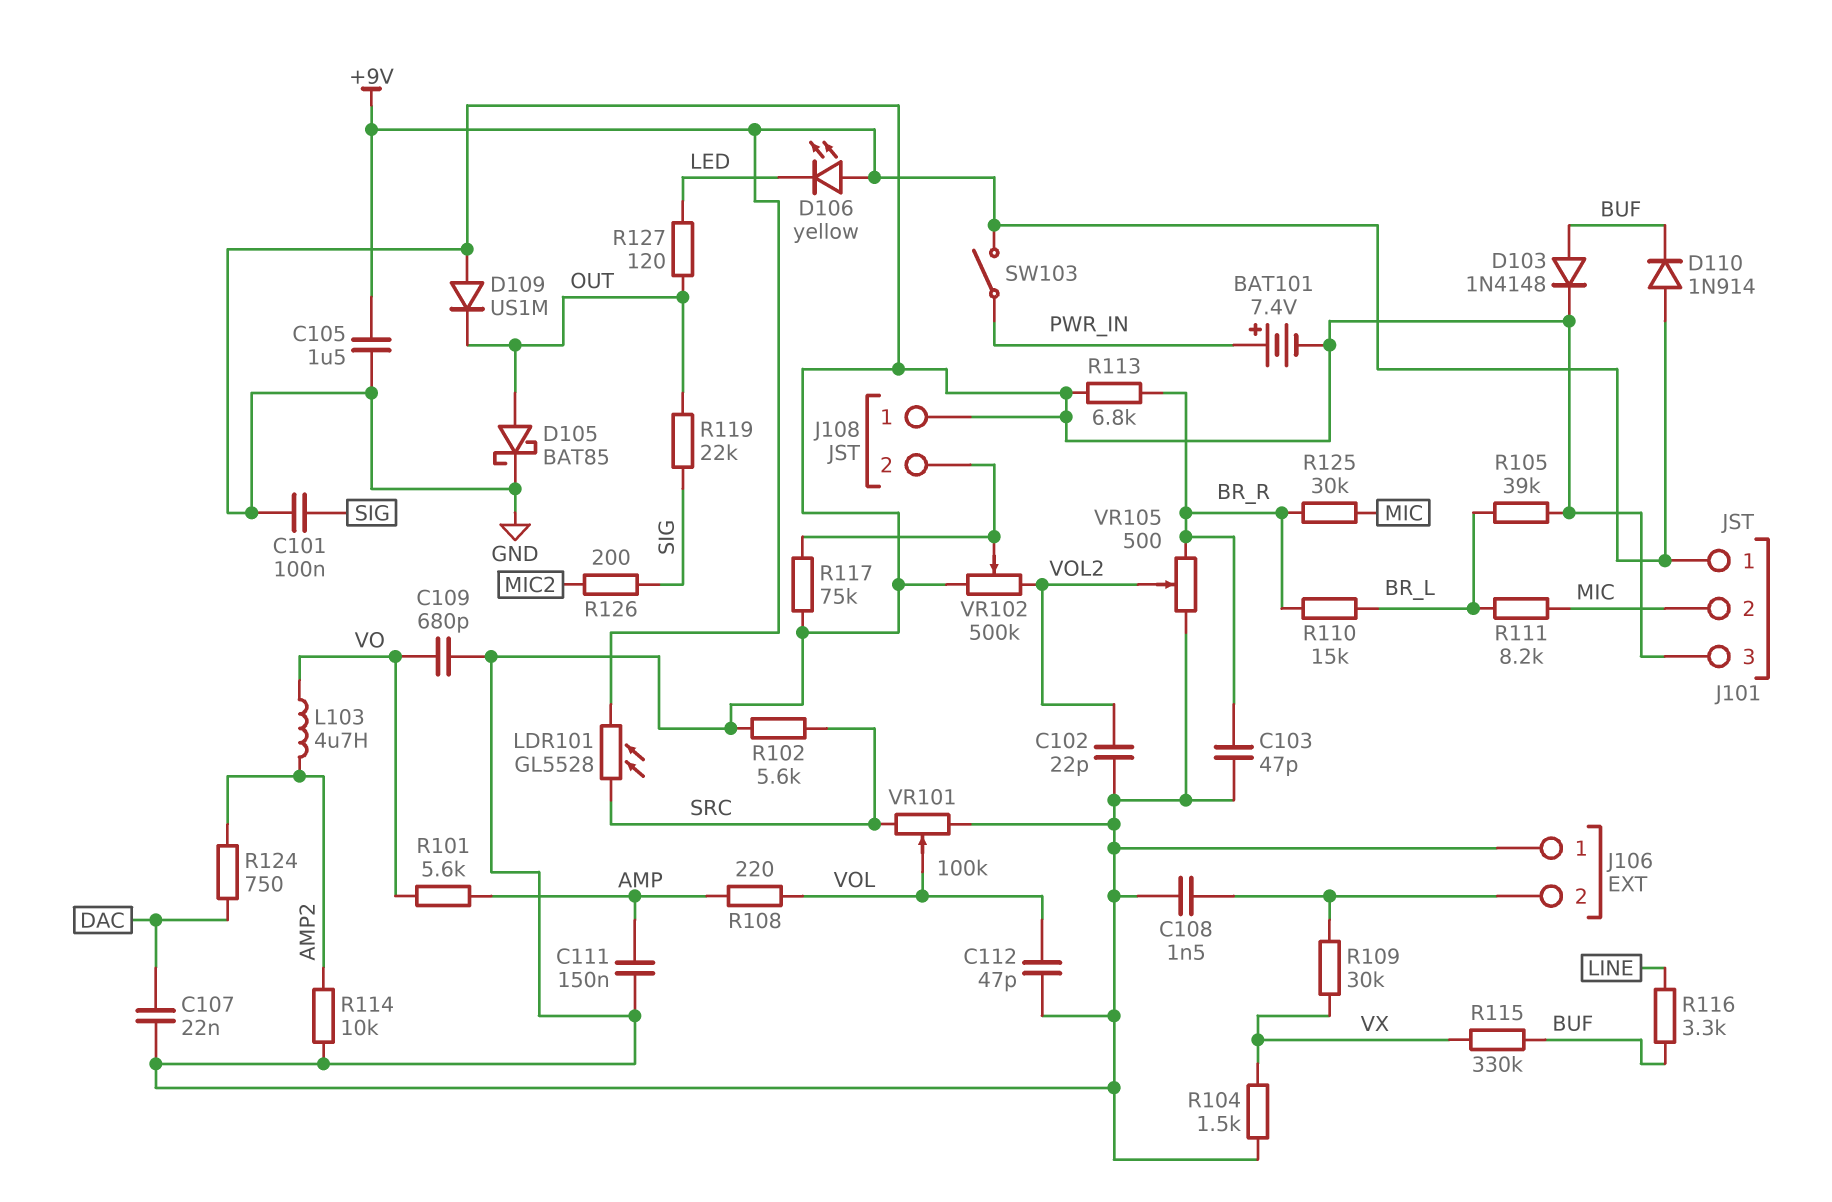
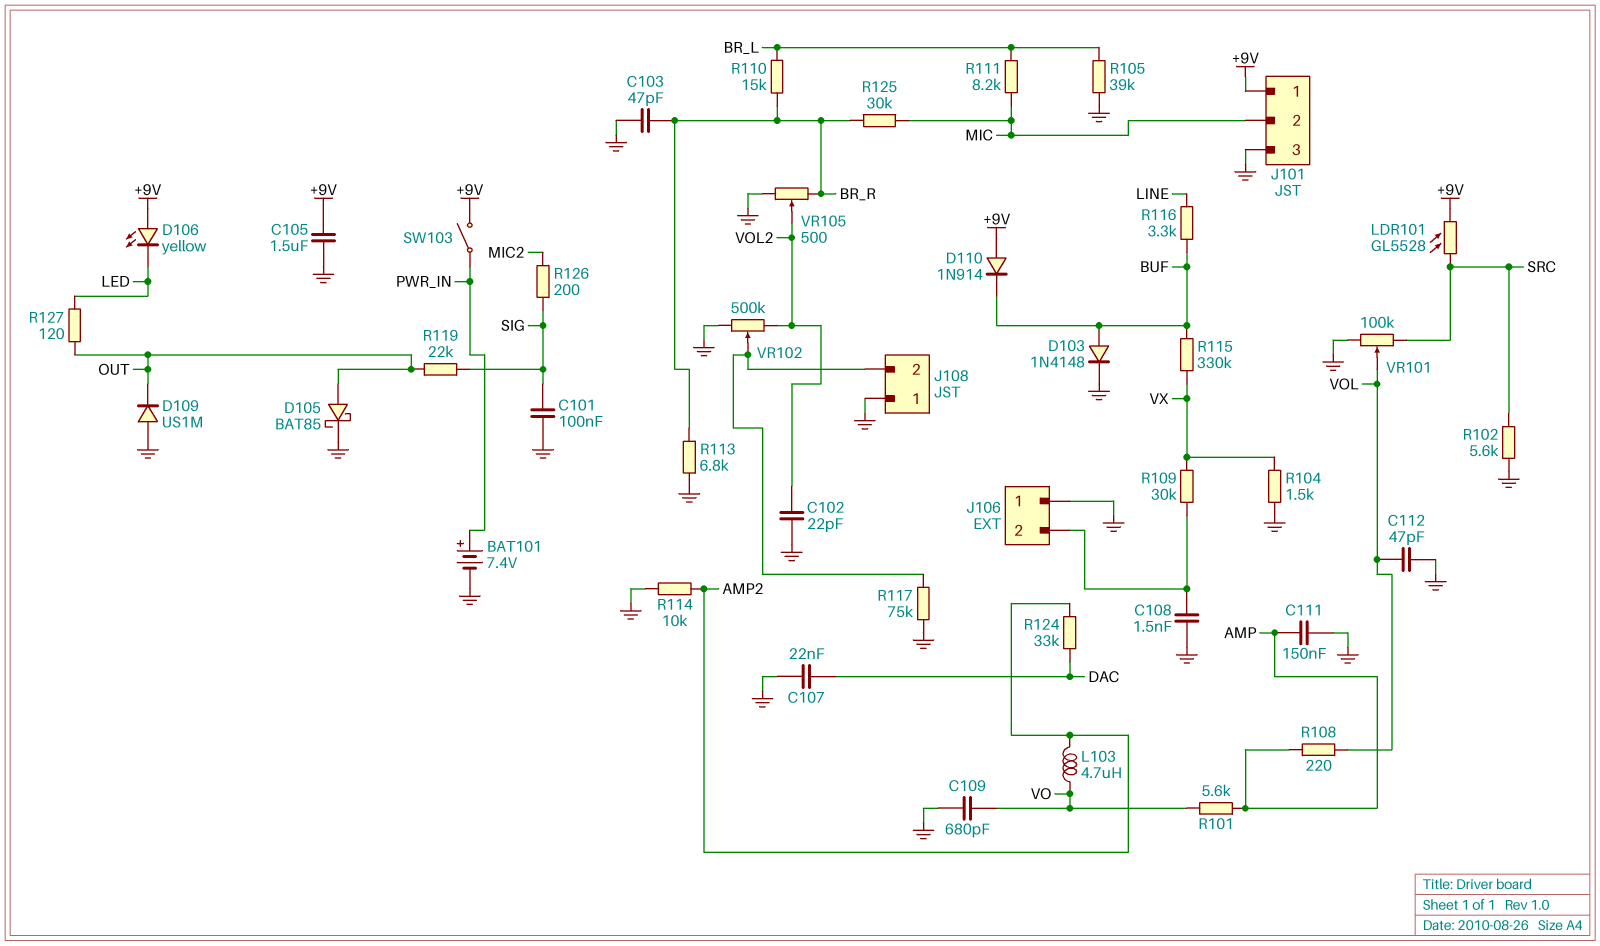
R124: 750 (AMP2, DAC) -> 33k (AMP2, DAC)

